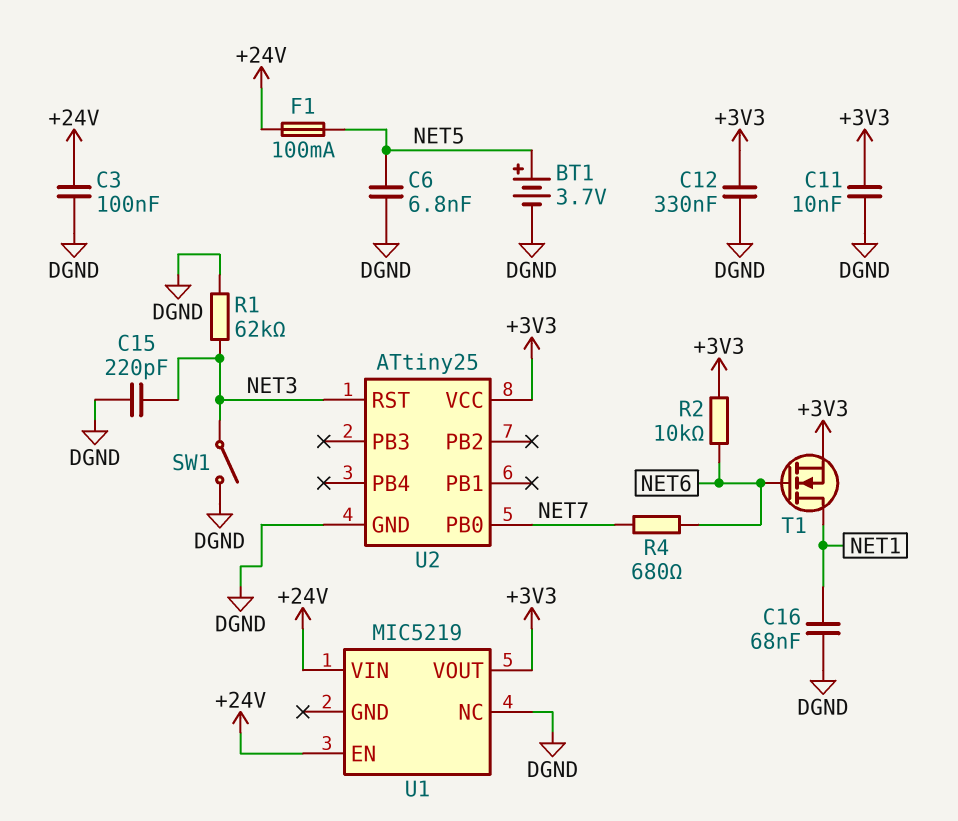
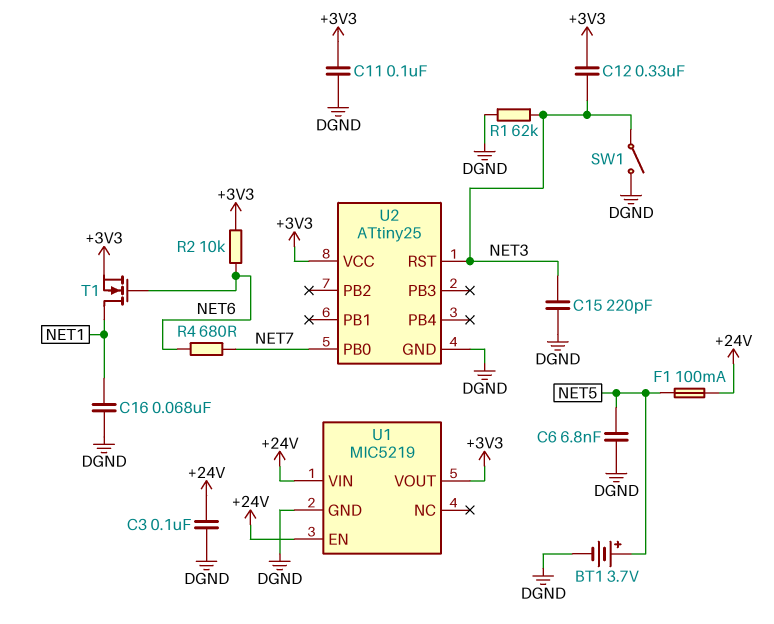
C11: 10nF (+3V3, DGND) -> 100nF (+3V3, DGND)
C12: 330nF (+3V3, DGND) -> 330nF (+3V3, NET3)
U1 pin GND: none -> DGND
U1 pin NC: DGND -> none

